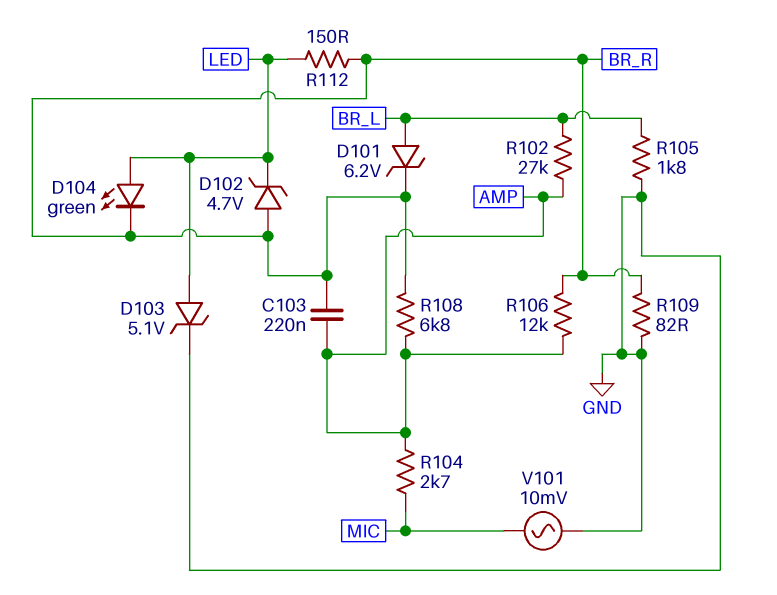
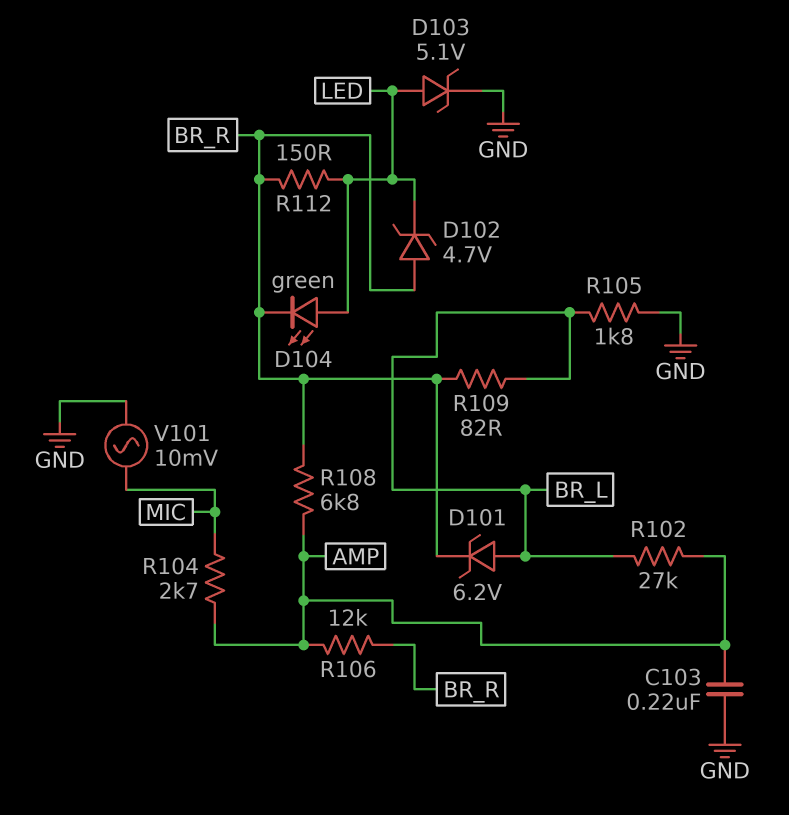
C103: 220nF (AMP, BR_R) -> 220nF (AMP, GND)
R109: 82 (BR_R, GND) -> 82 (BR_L, BR_R)

